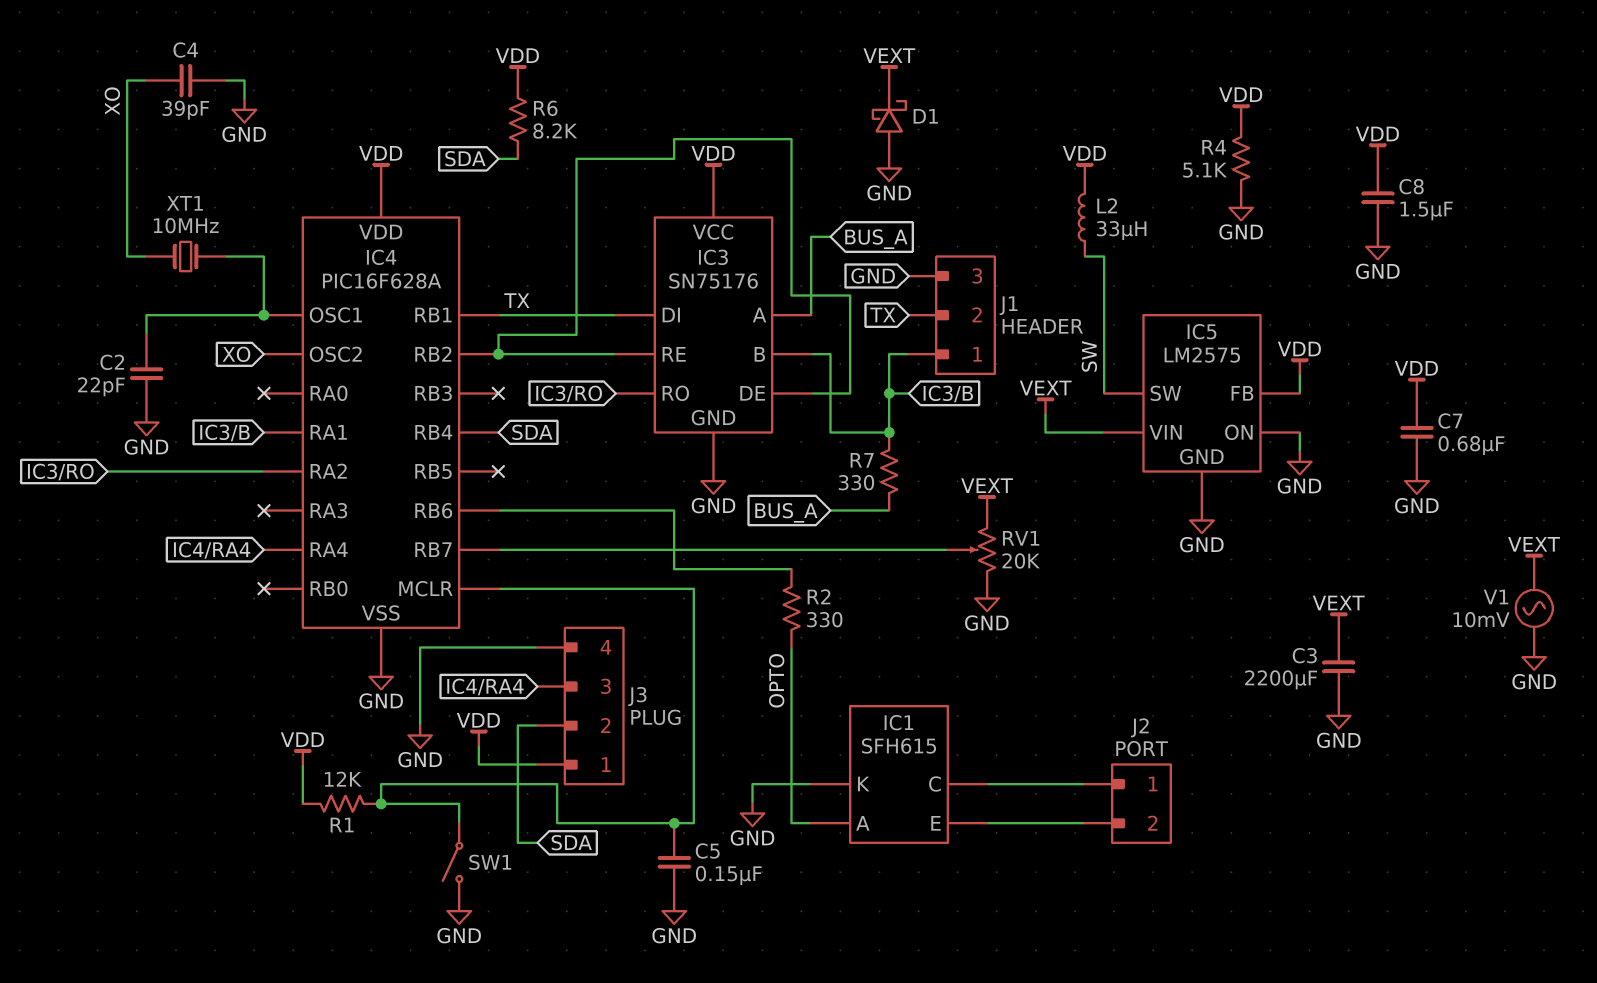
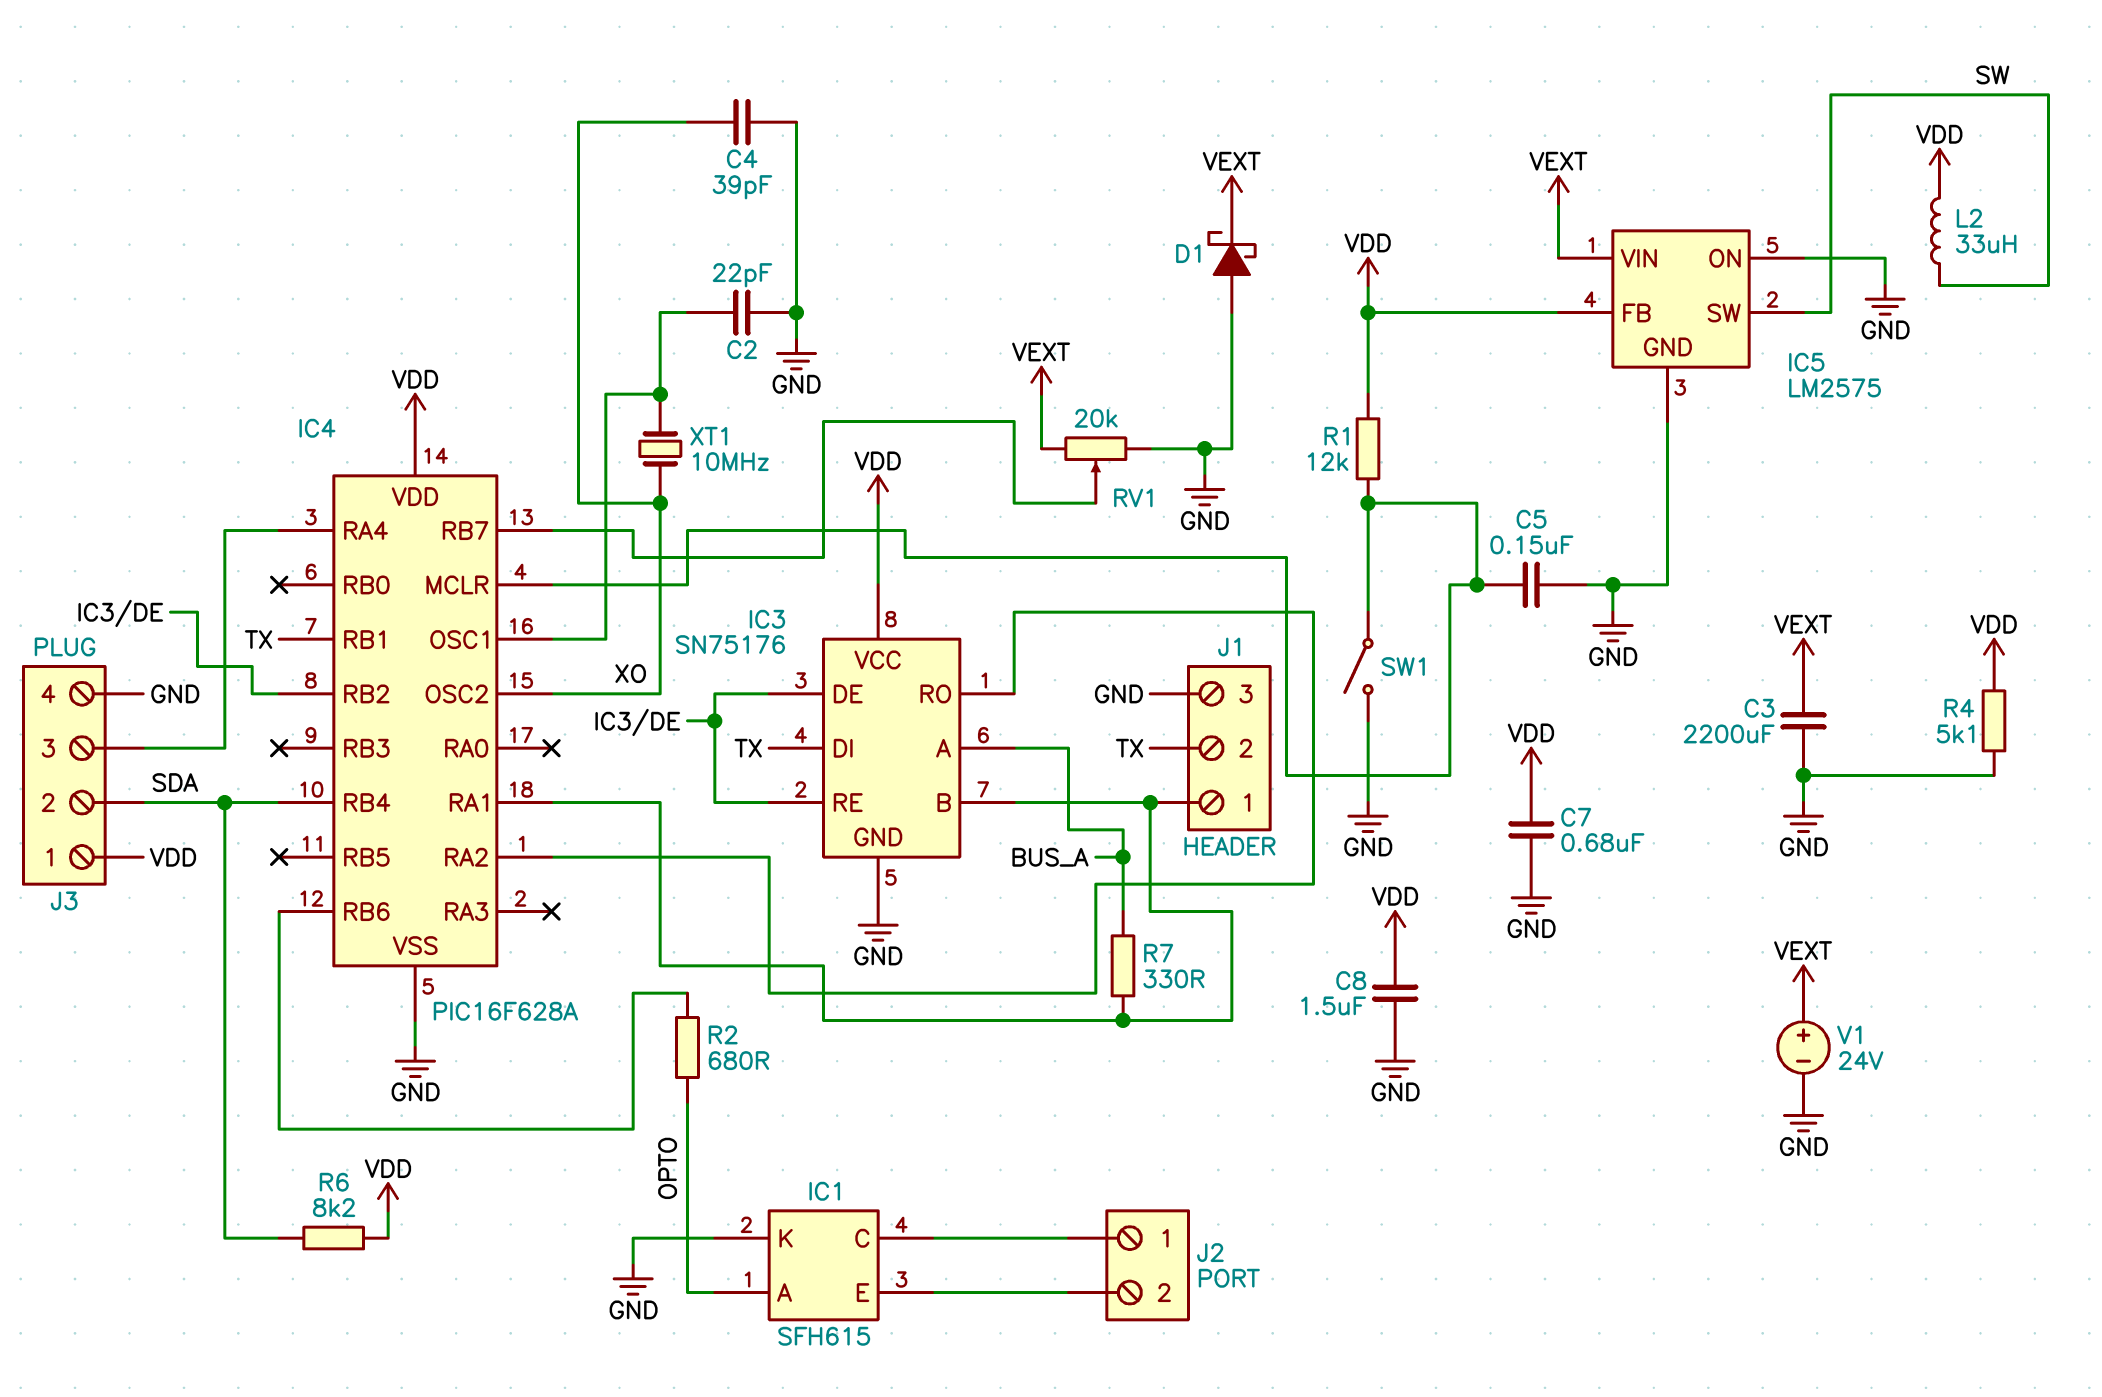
R2: 330 (IC4/RB6, OPTO) -> 680 (IC4/RB6, OPTO)
V1: AC 10mV (GND, VEXT) -> 24V (plus VEXT, minus GND)

